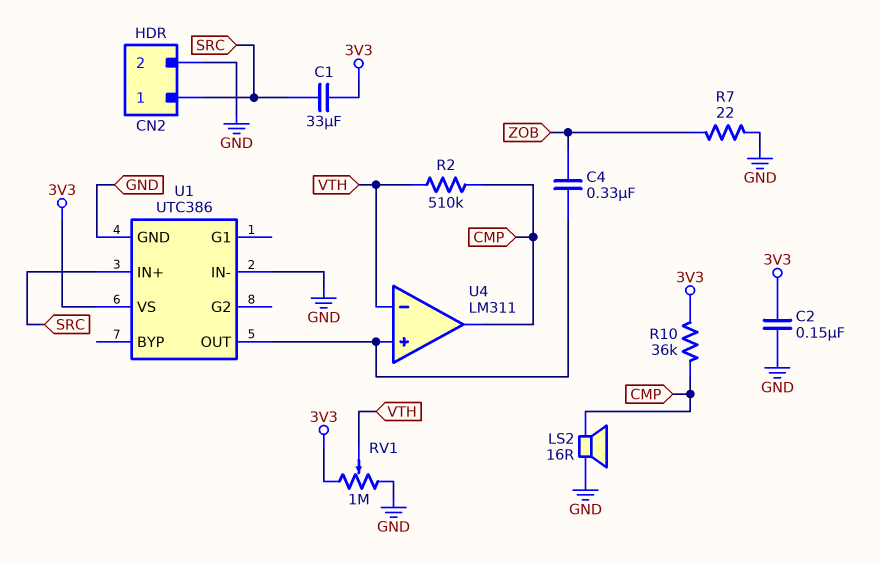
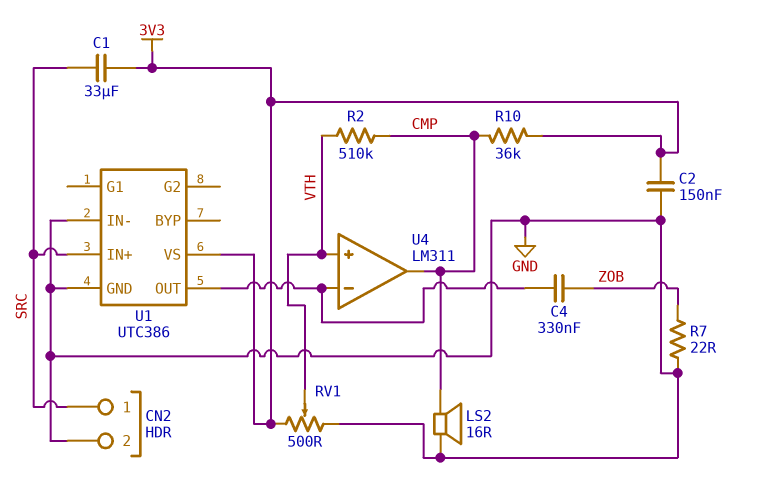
RV1: 1M (3V3, GND, wiper VTH) -> 500 (3V3, GND, wiper VTH)
U4 pin in+: U1/OUT -> VTH
U4 pin in-: VTH -> U1/OUT

